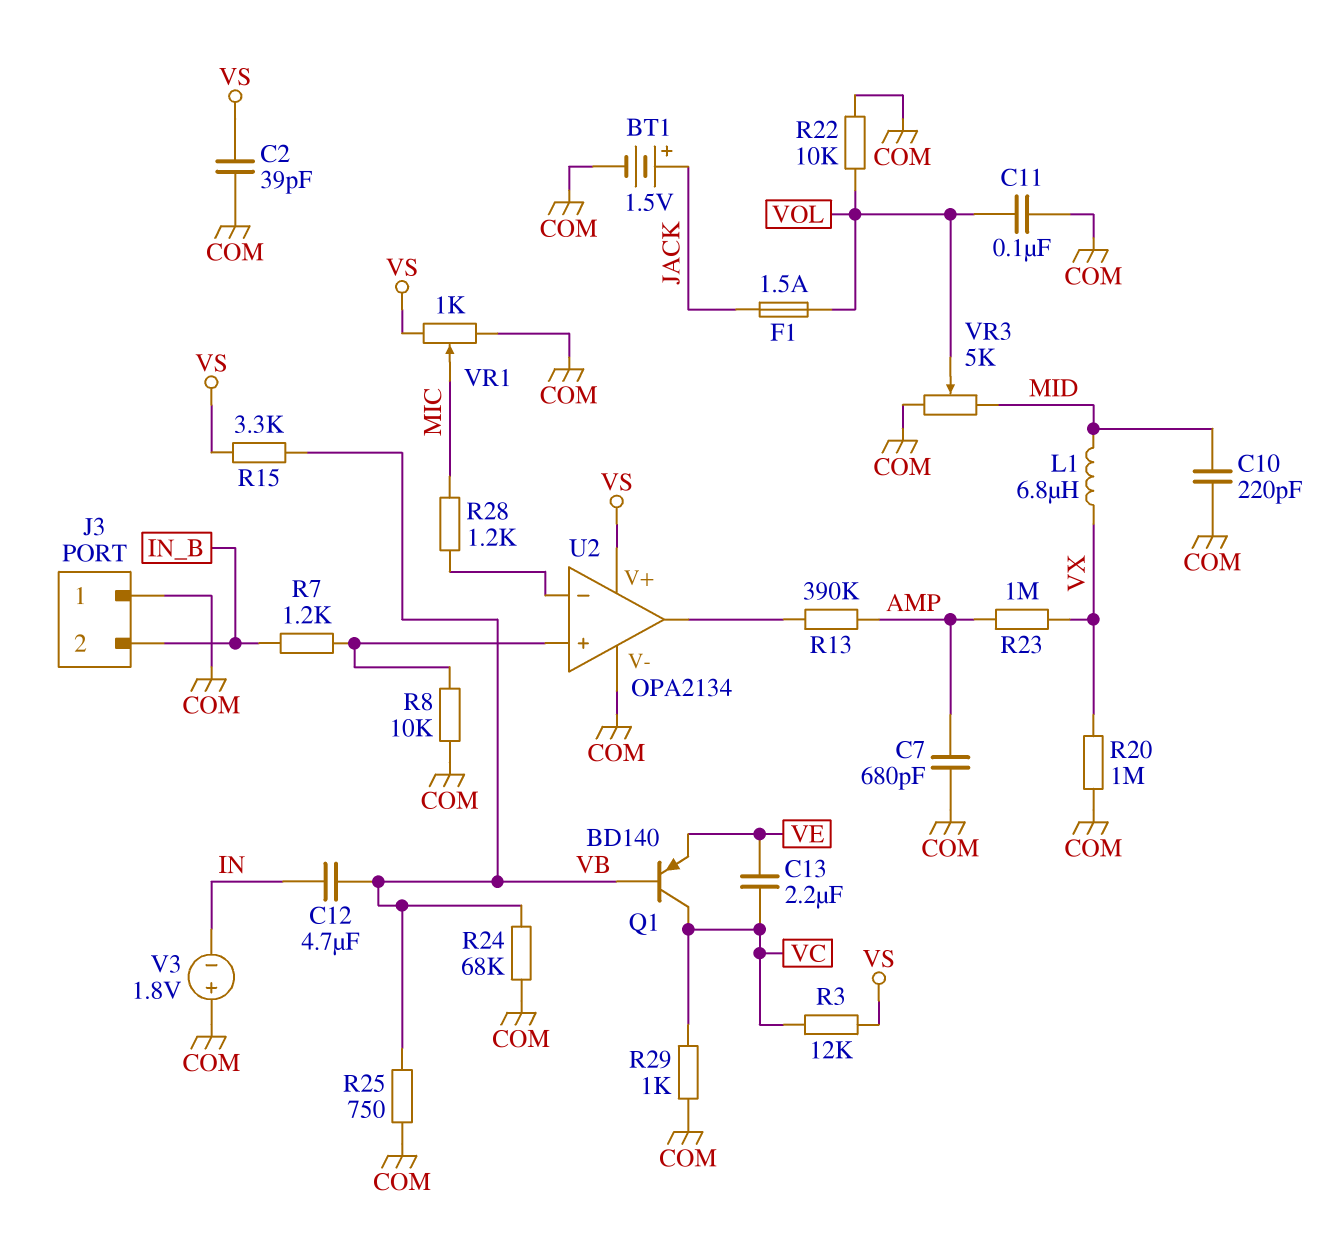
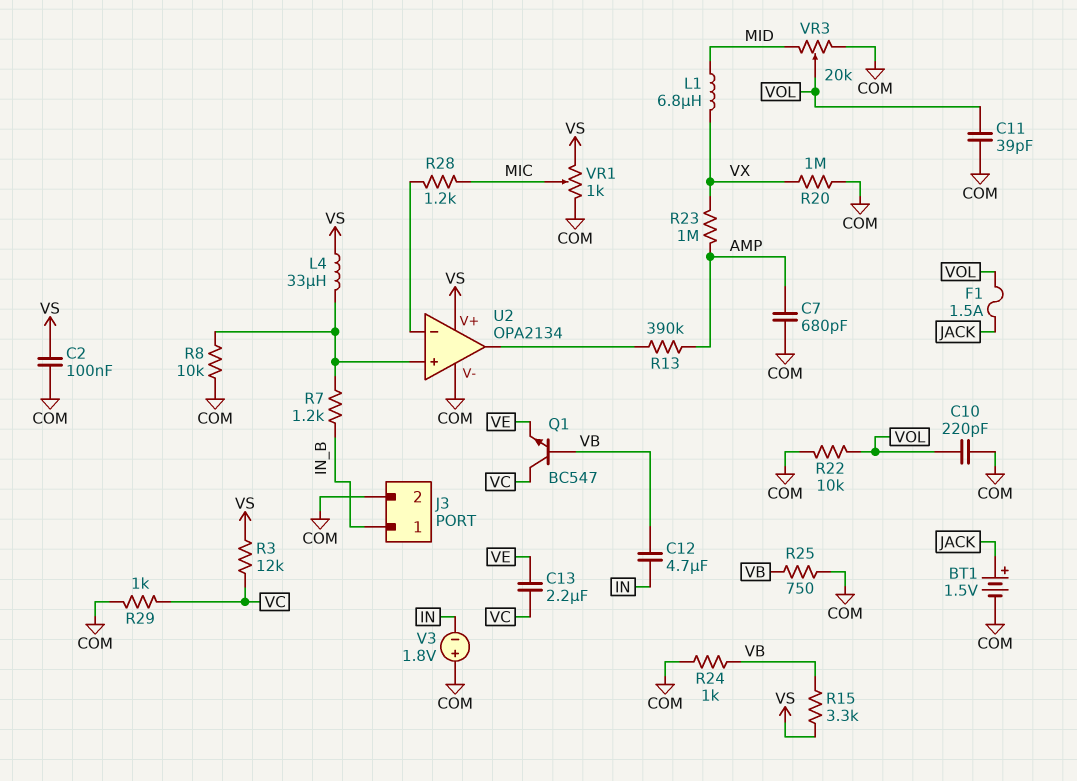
C2: 39pF (COM, VS) -> 100nF (COM, VS)
C10: 220pF (COM, MID) -> 220pF (COM, VOL)
C11: 100nF (COM, VOL) -> 39pF (COM, VOL)
J3 pin 1: COM -> IN_B
J3 pin 2: IN_B -> COM
L4: none -> 33uH (U2/in+, VS)
Q1: PNP BD140 (B VB, C VC, E VE) -> NPN BC547 (B VB, C VC, E VE)
R24: 68k (COM, VB) -> 1k (COM, VB)
VR3: 5k (COM, MID, wiper VOL) -> 20k (COM, MID, wiper VOL)

